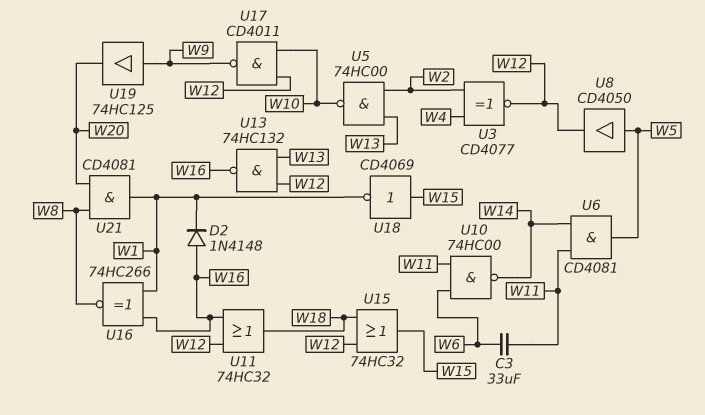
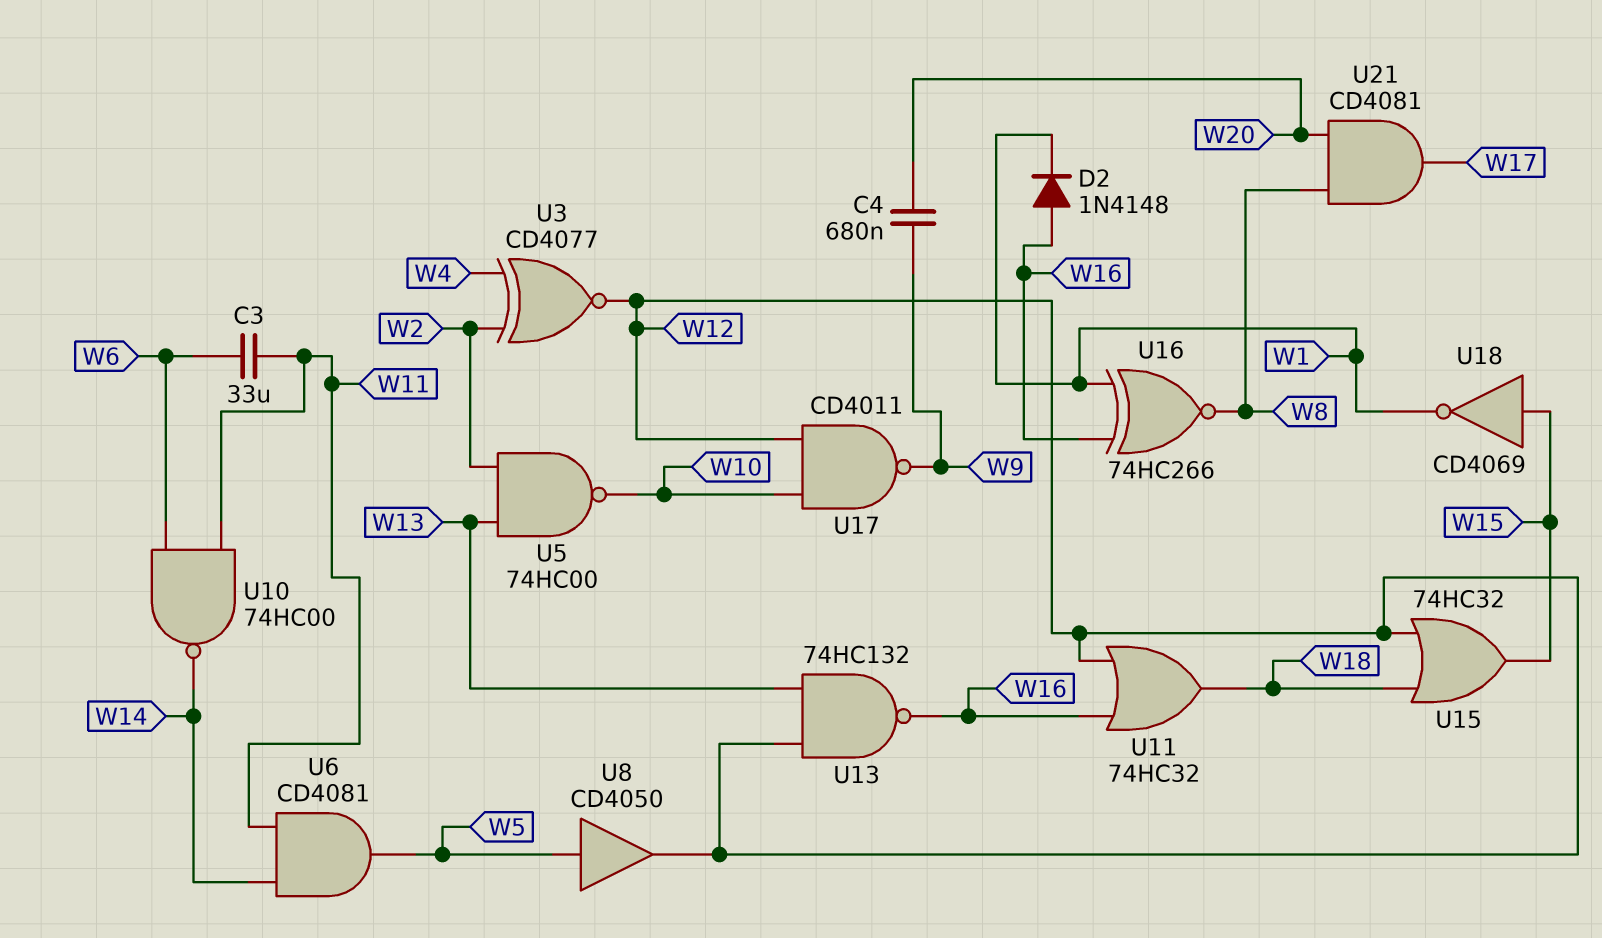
C4: none -> 680nF (W9, W20)
U19: buffer 74HC125 (in W9, out W20) -> none
U21: AND CD4081 (in W8, in W20, out W1) -> AND CD4081 (in W8, in W20, out W17)

